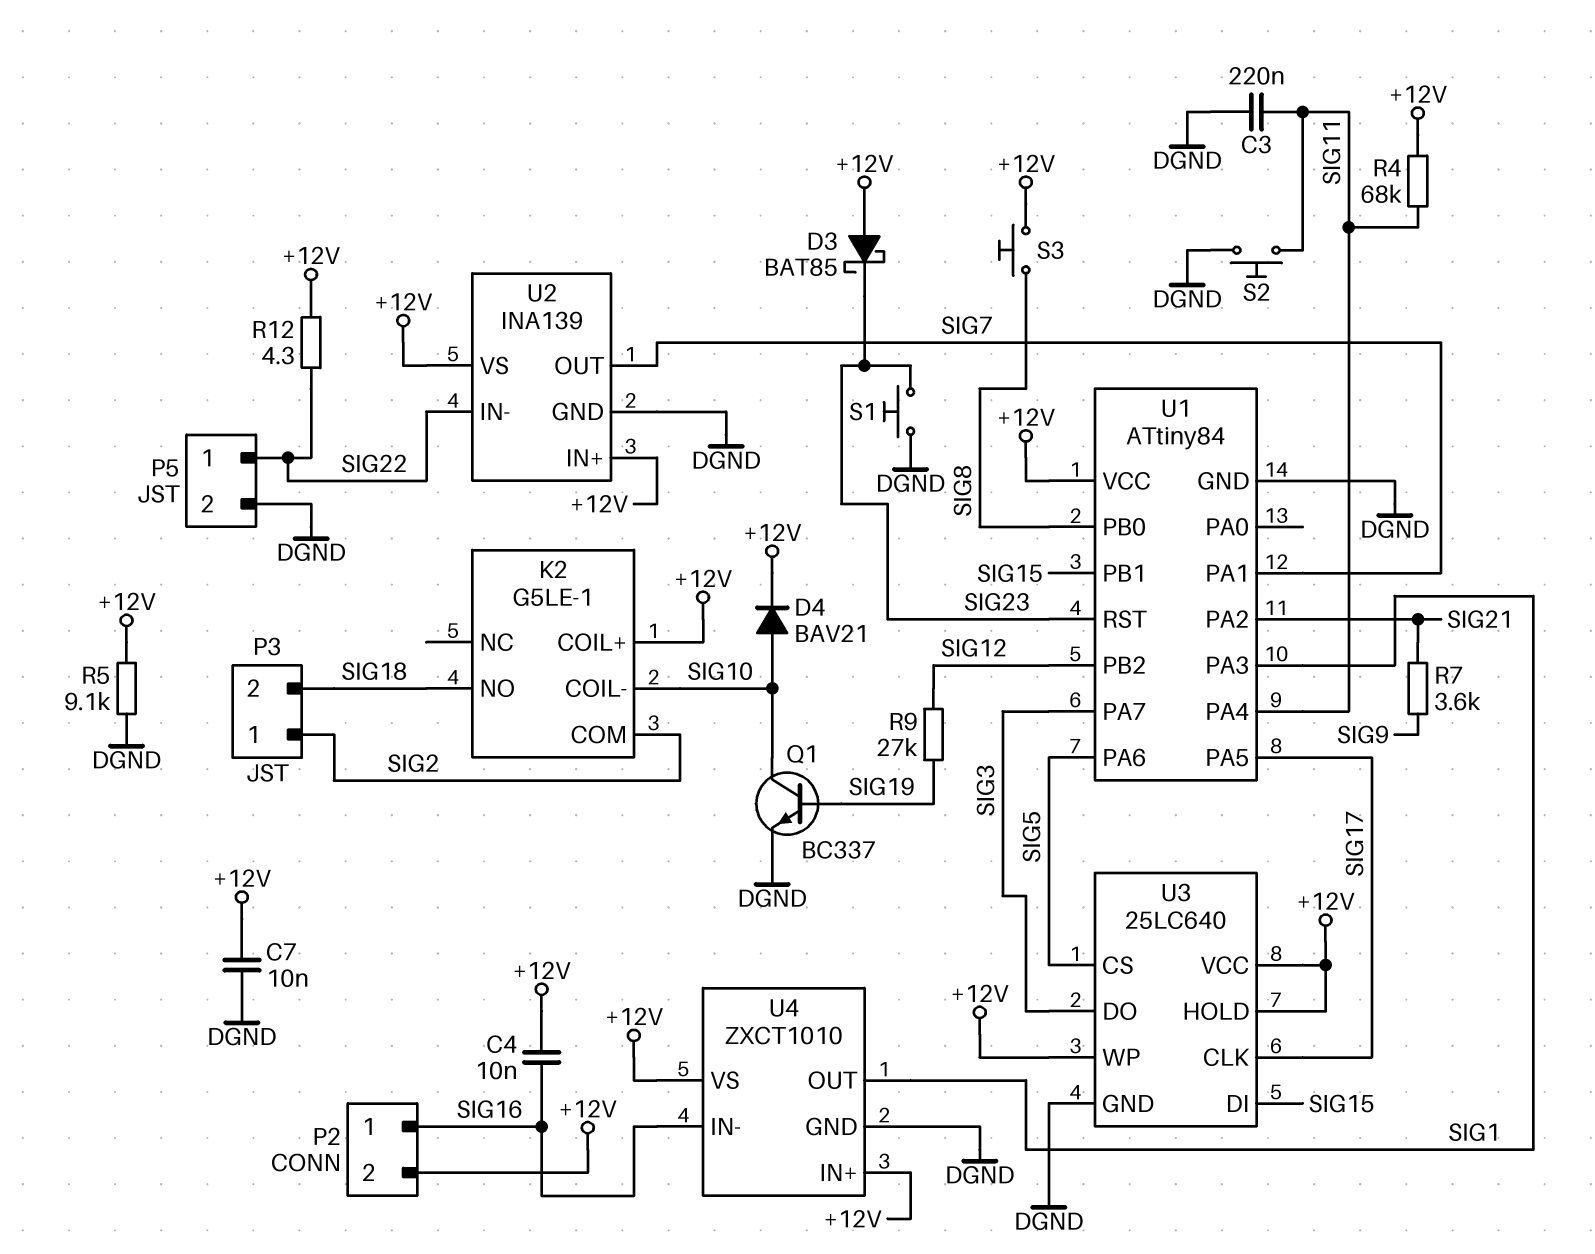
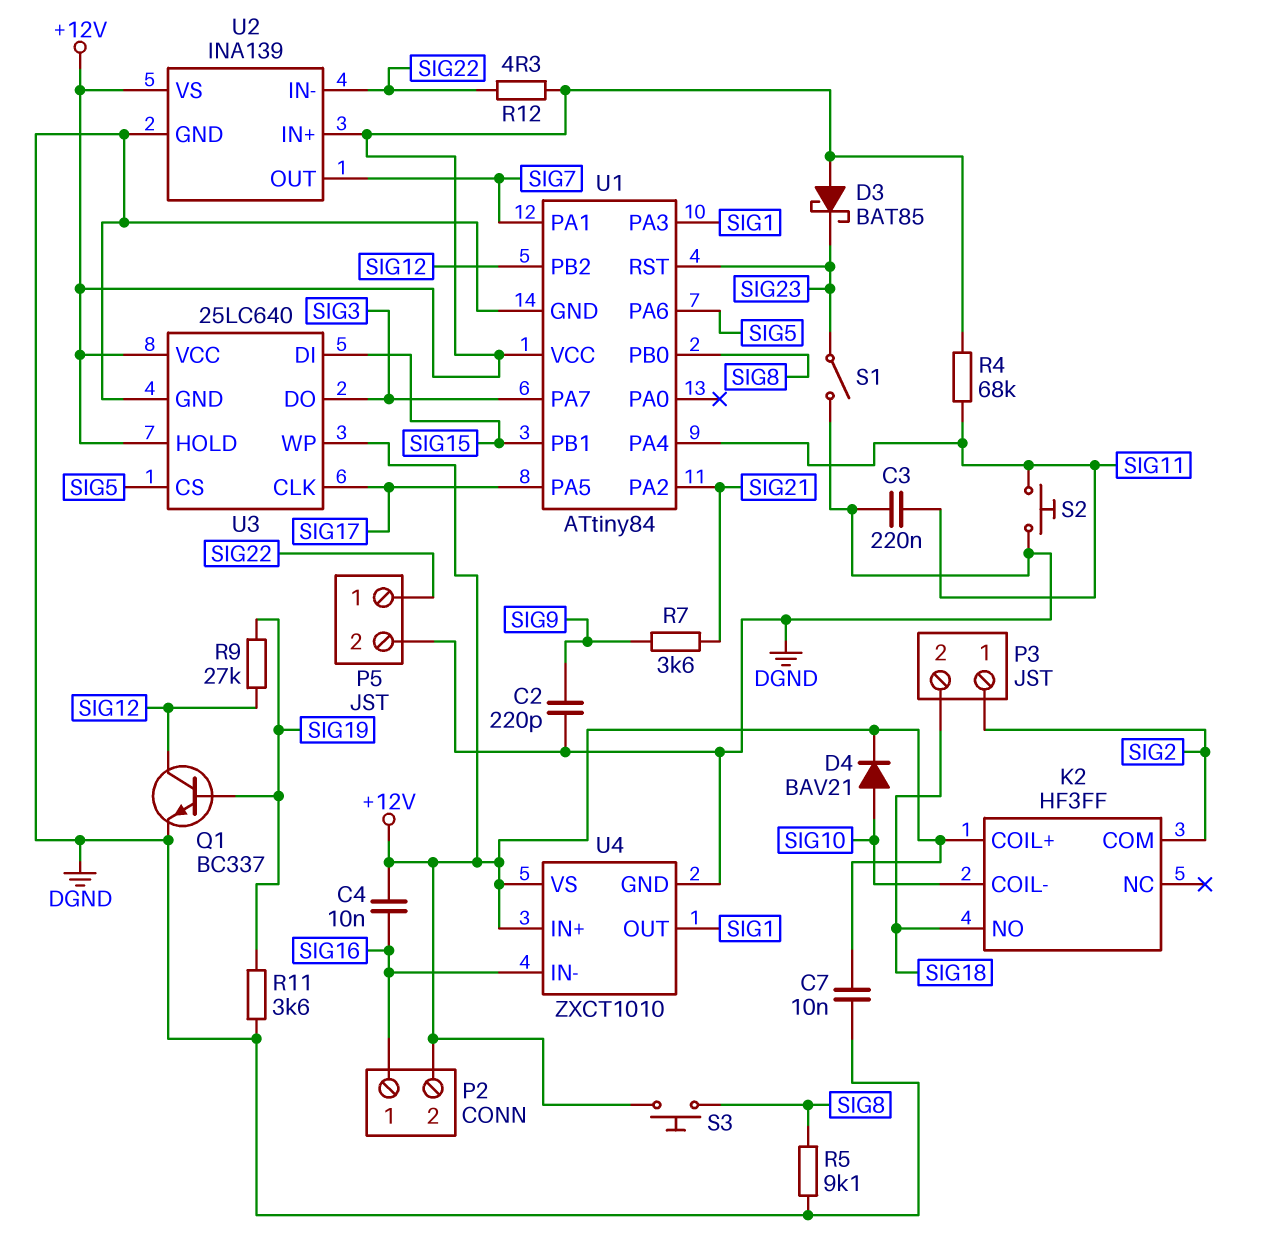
C2: none -> 220pF (DGND, SIG9)
K2: G5LE-1 -> HF3FF
Q1: NPN BC337 (B SIG19, C SIG10, E DGND) -> NPN BC337 (B SIG19, C SIG12, E DGND)
R5: 9.1k (+12V, DGND) -> 9.1k (DGND, SIG8)
R11: none -> 3.6k (DGND, SIG19)
S1: button (DGND, SIG23) -> switch (DGND, SIG23)

